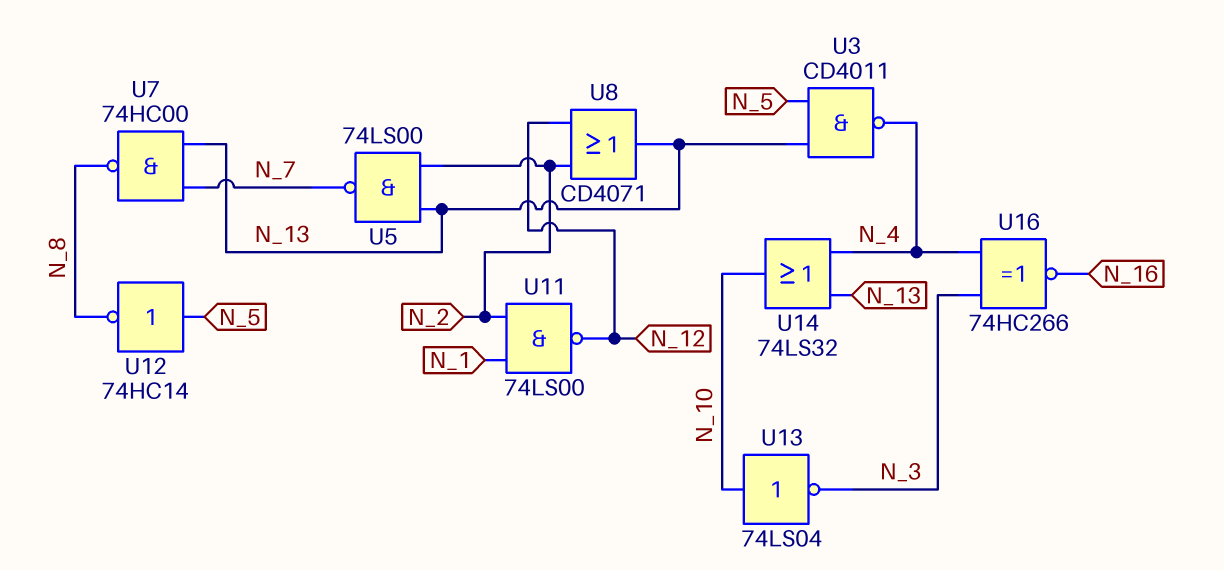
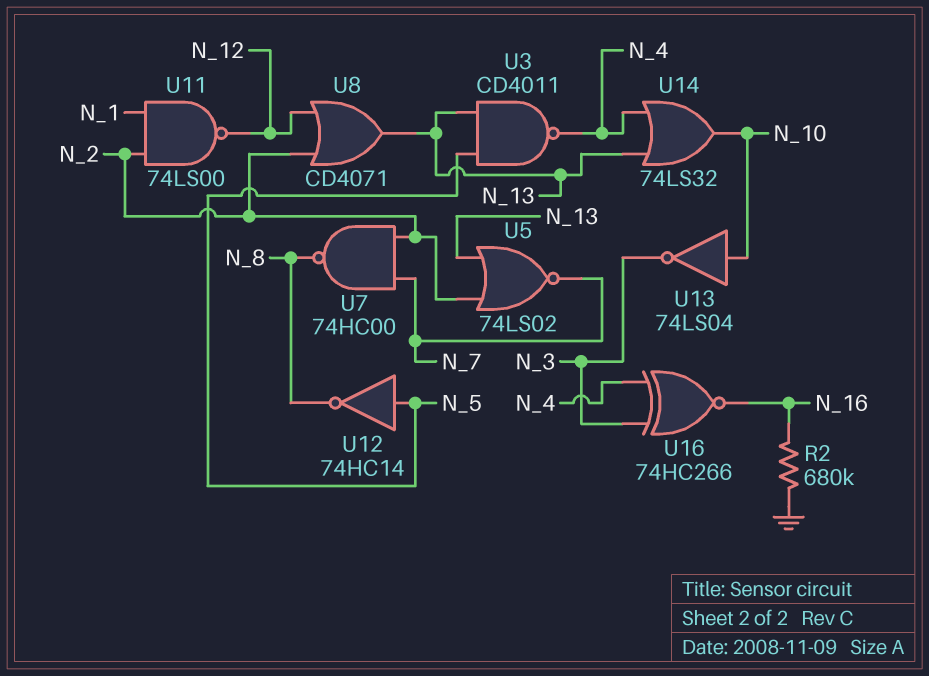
R2: none -> 680k (GND, N_16)
U5: NAND 74LS00 (in N_2, in N_13, out N_7) -> NOR 74LS02 (in N_2, in N_13, out N_7)
U7: NAND 74HC00 (in N_7, in N_13, out N_8) -> NAND 74HC00 (in N_2, in N_7, out N_8)

